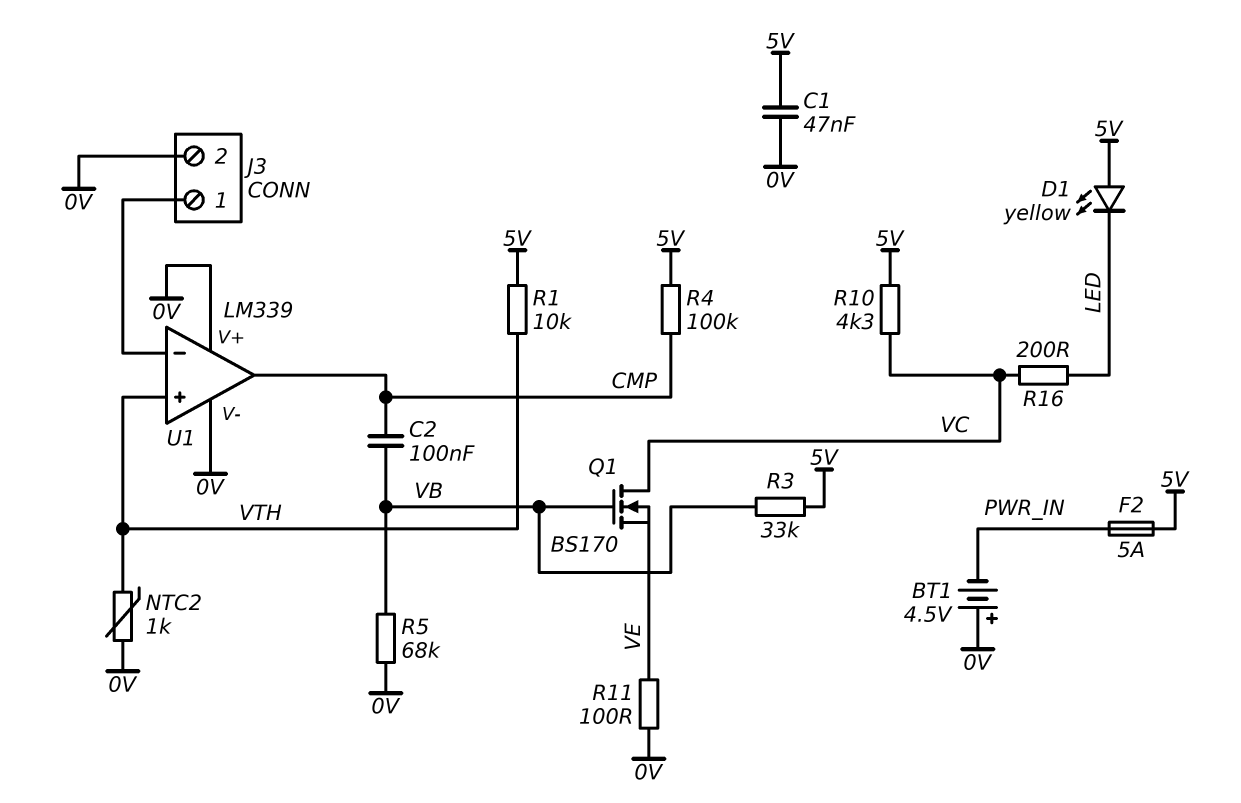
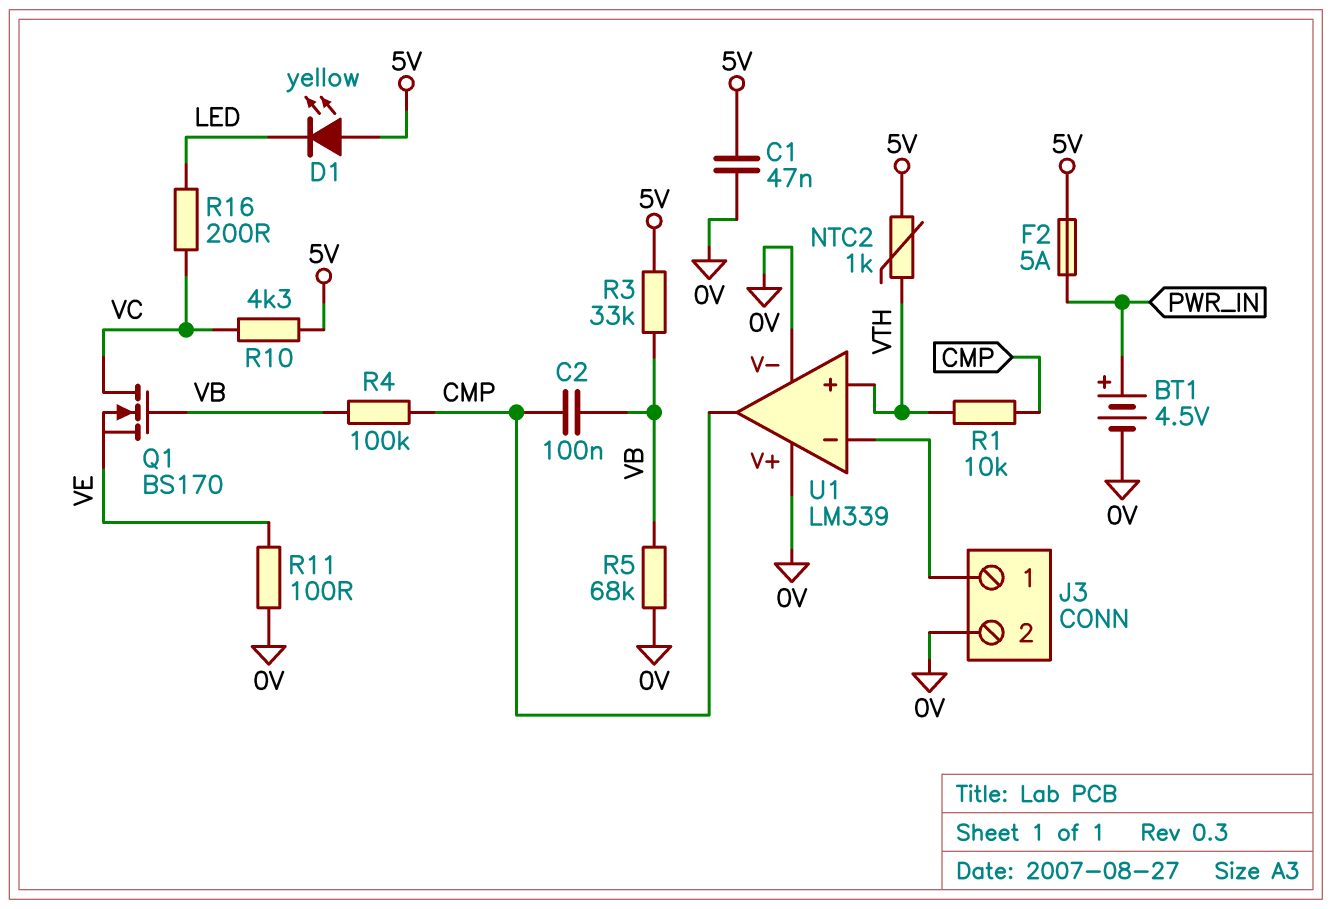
BT1: 4.5V (plus 0V, minus PWR_IN) -> 4.5V (plus PWR_IN, minus 0V)
NTC2: 1k (0V, VTH) -> 1k (5V, VTH)
R1: 10k (5V, VTH) -> 10k (CMP, VTH)
R4: 100k (5V, CMP) -> 100k (CMP, VB)

